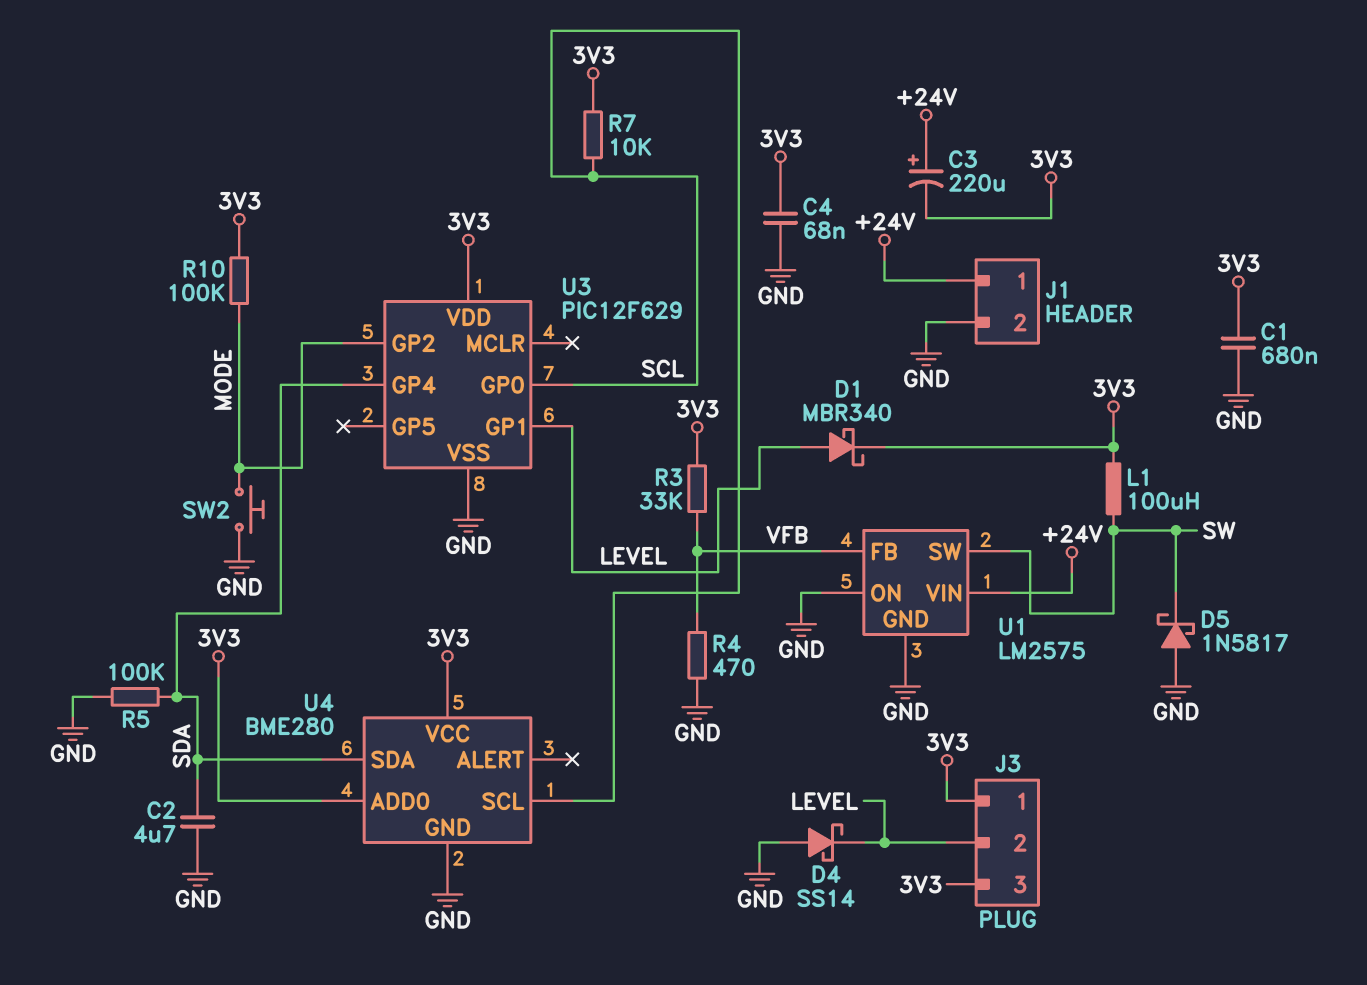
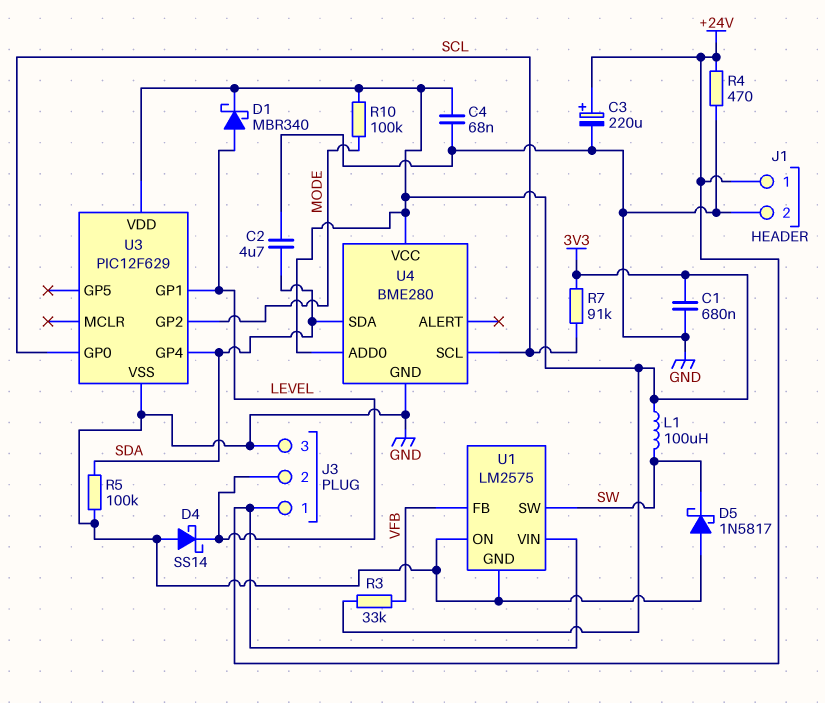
C3: 220uF (plus +24V, minus 3V3) -> 220uF (plus +24V, minus GND)
J3 pin 1: 3V3 -> +24V
J3 pin 3: 3V3 -> GND
R4: 470 (GND, VFB) -> 470 (+24V, GND)
R7: 10k (3V3, SCL) -> 91k (3V3, SCL)
SW2: button (GND, MODE) -> none

